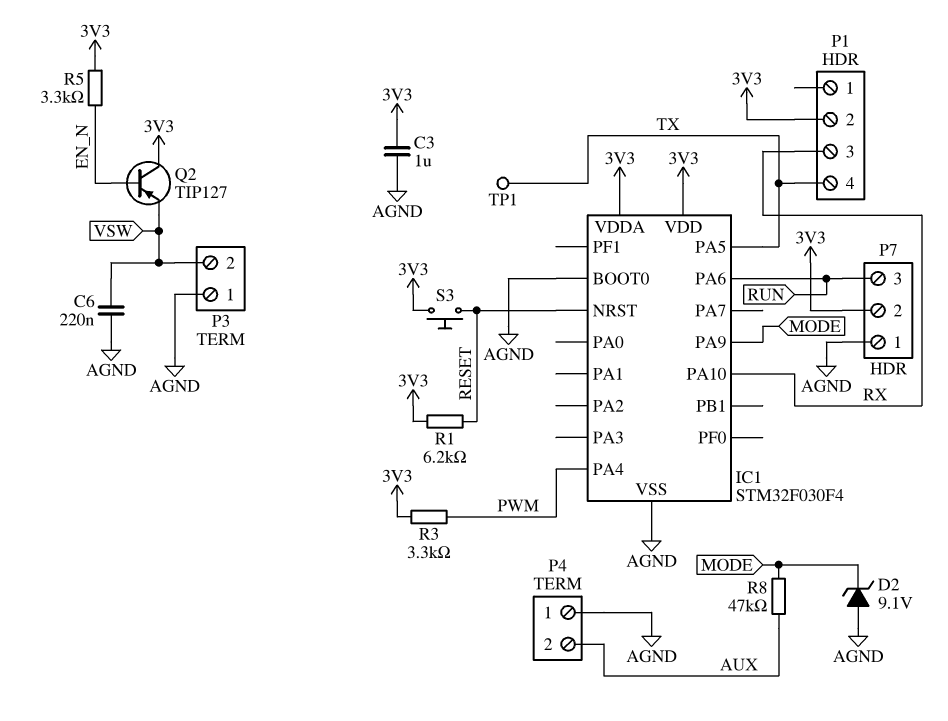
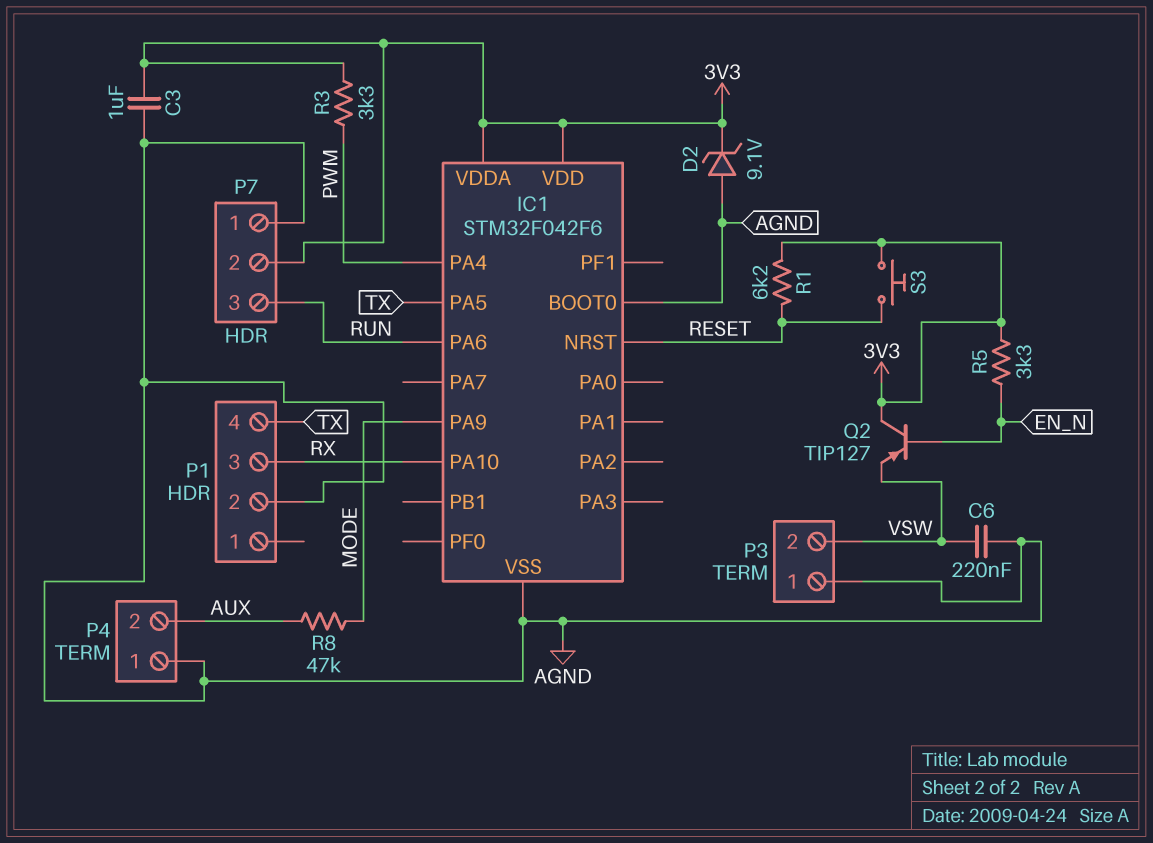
D2: zener 9.1V (A AGND, K MODE) -> zener 9.1V (A AGND, K 3V3)
IC1: STM32F030F4 -> STM32F042F6
P1 pin 2: 3V3 -> AGND
TP1: test point (TX) -> none

